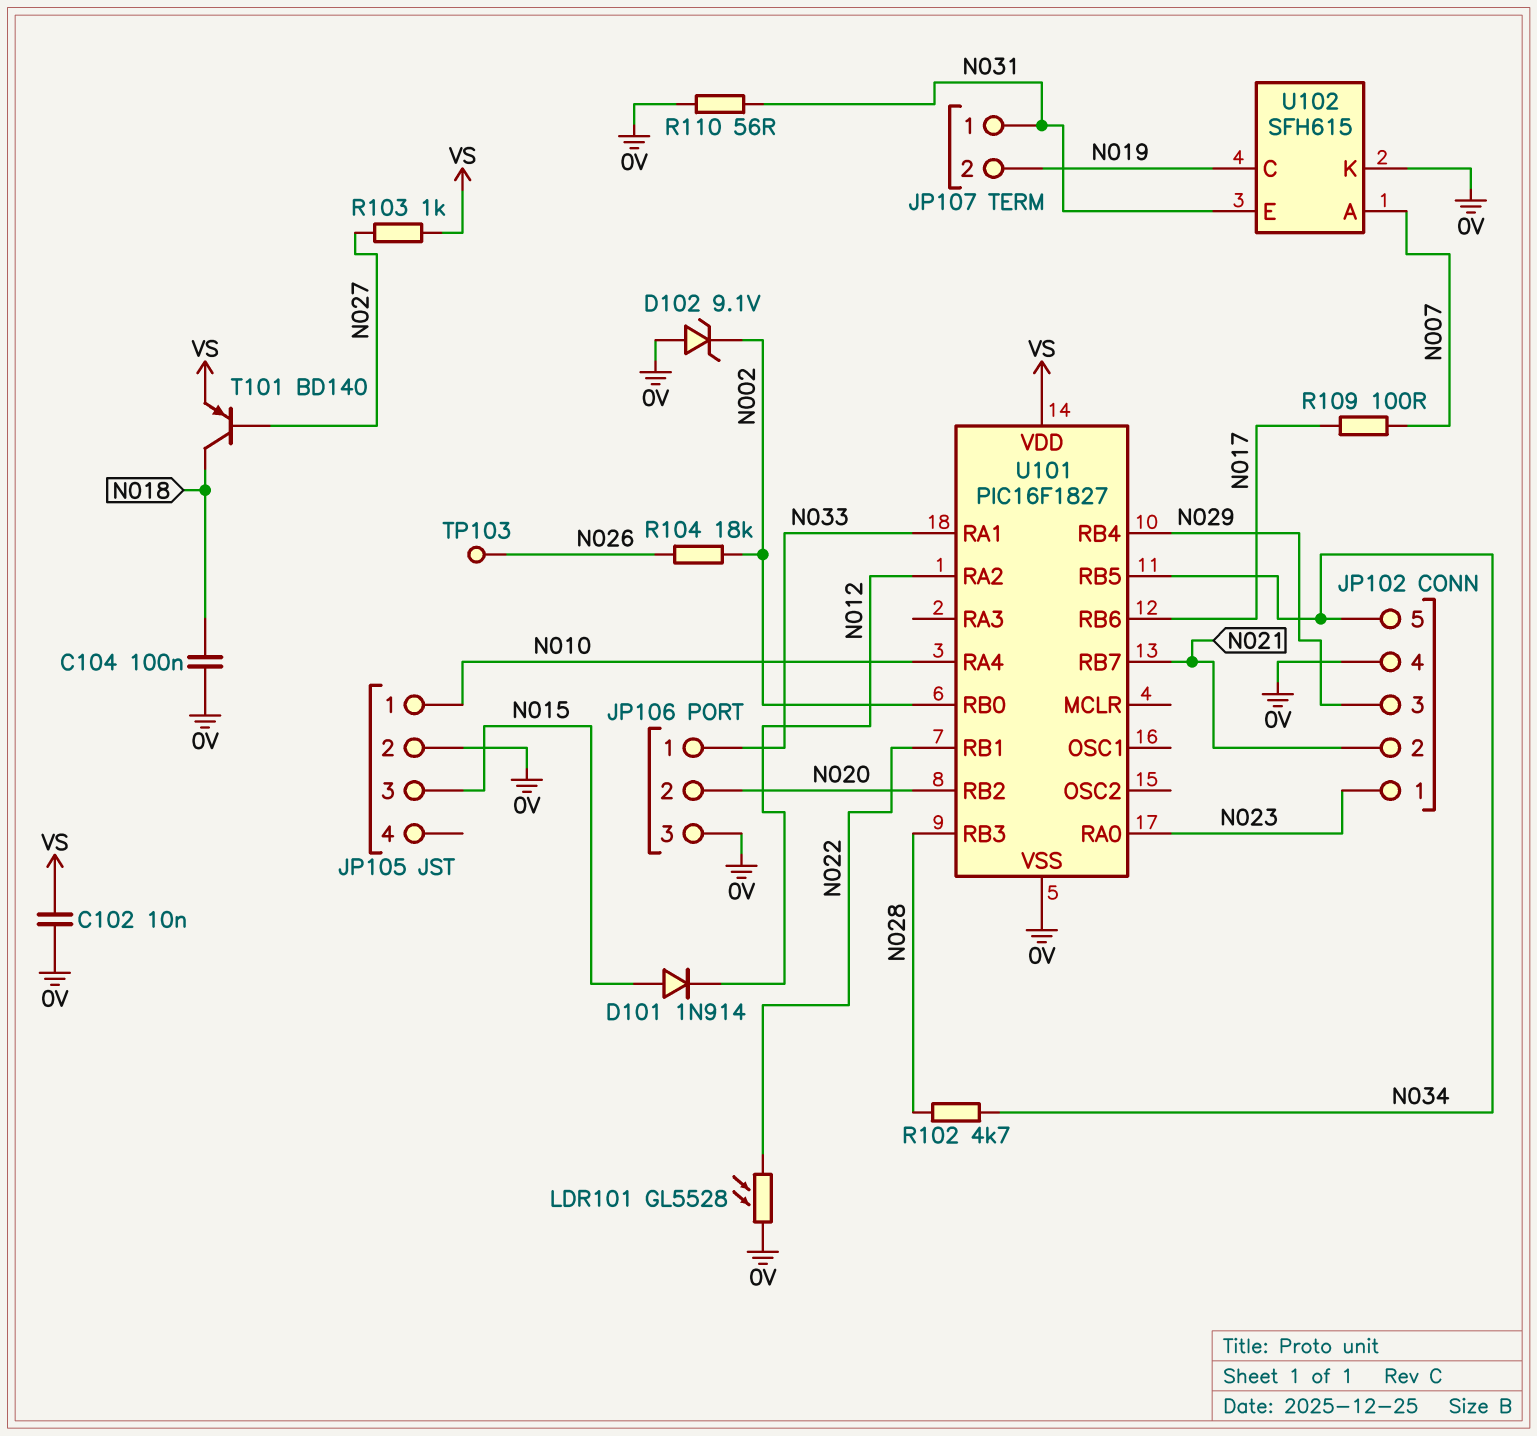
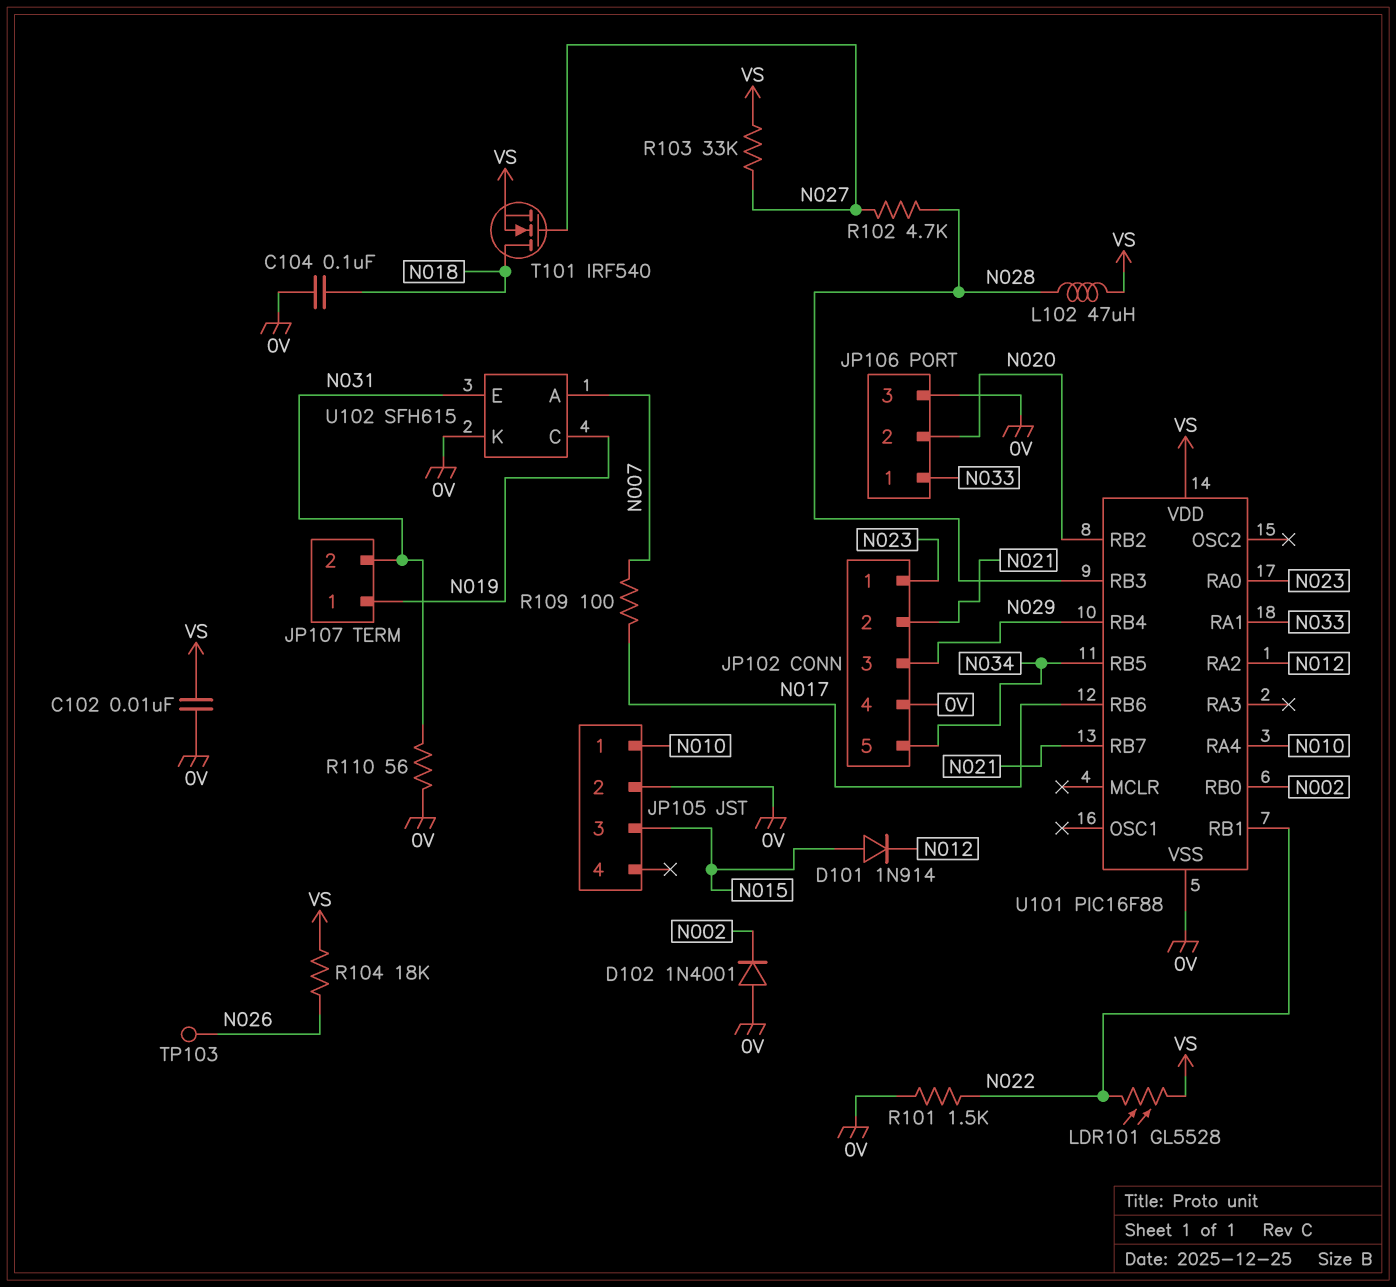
D102: zener 9.1V (A 0V, K N002) -> diode 1N4001 (A 0V, K N002)
JP107 pin 1: N031 -> N019
JP107 pin 2: N019 -> N031
L102: none -> 47uH (N028, VS)
LDR101: GL5528 (0V, N022) -> GL5528 (N022, VS)
R101: none -> 1.5k (0V, N022)
R102: 4.7k (N028, N034) -> 4.7k (N027, N028)
R103: 1k (N027, VS) -> 33k (N027, VS)
R104: 18k (N002, N026) -> 18k (N026, VS)
T101: PNP BD140 (B N027, C N018, E VS) -> NMOS IRF540 (G N027, D N018, S VS)
U101: PIC16F1827 -> PIC16F88

